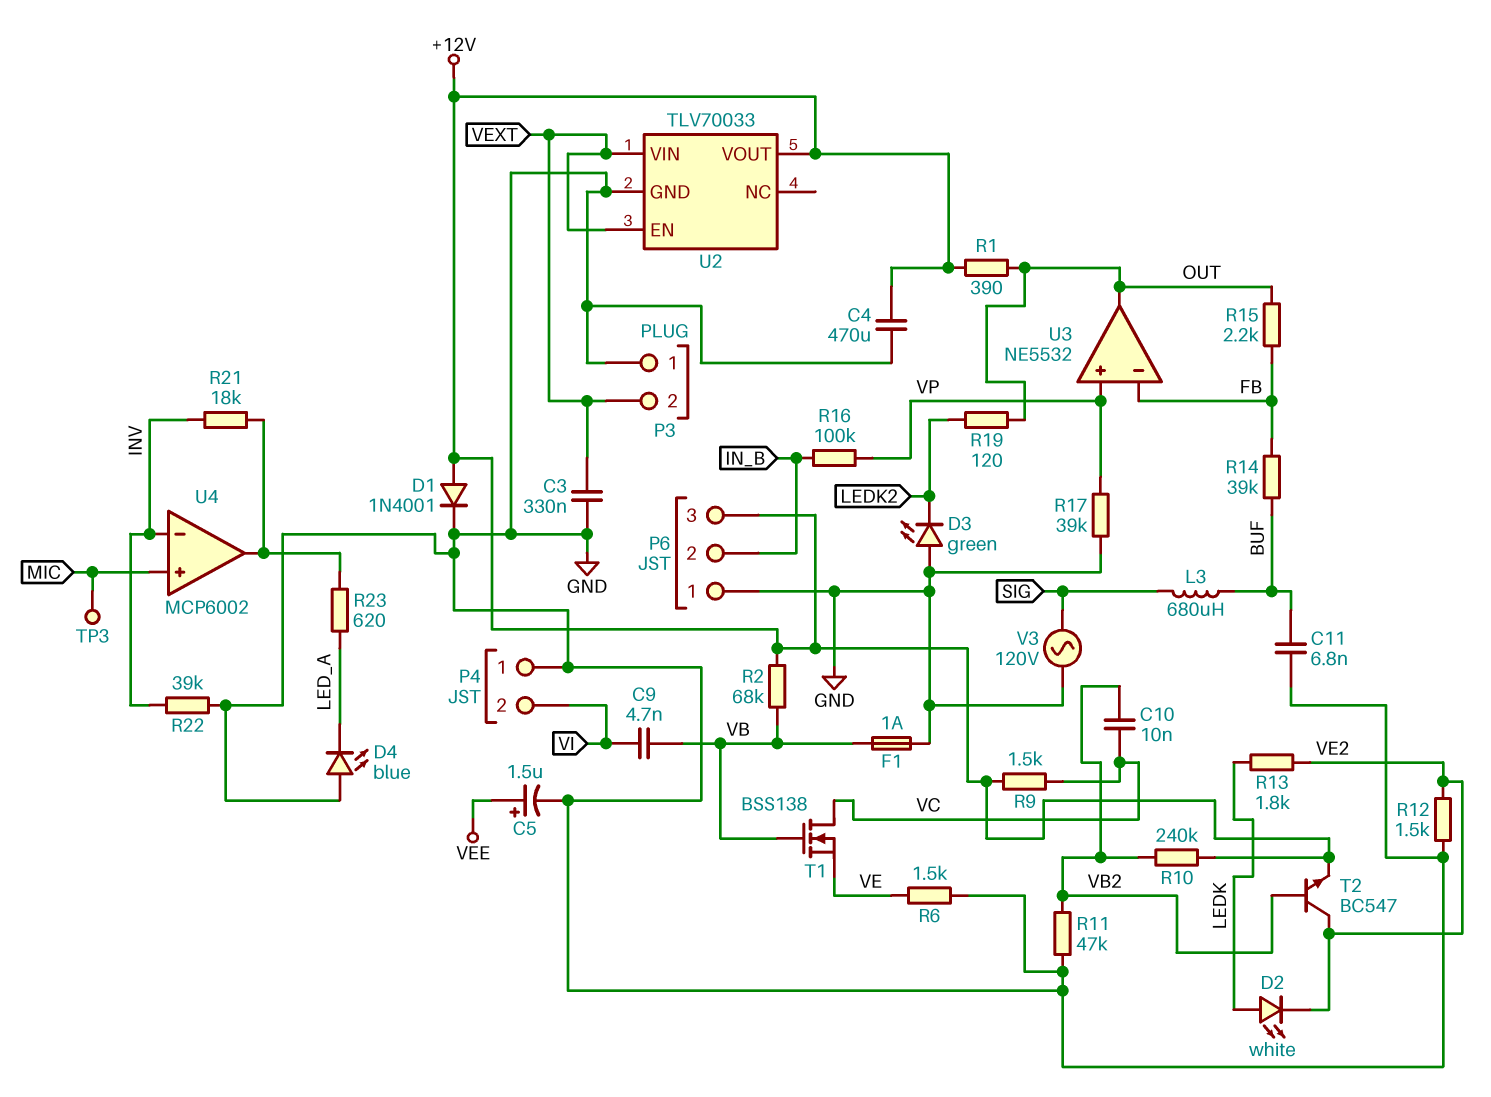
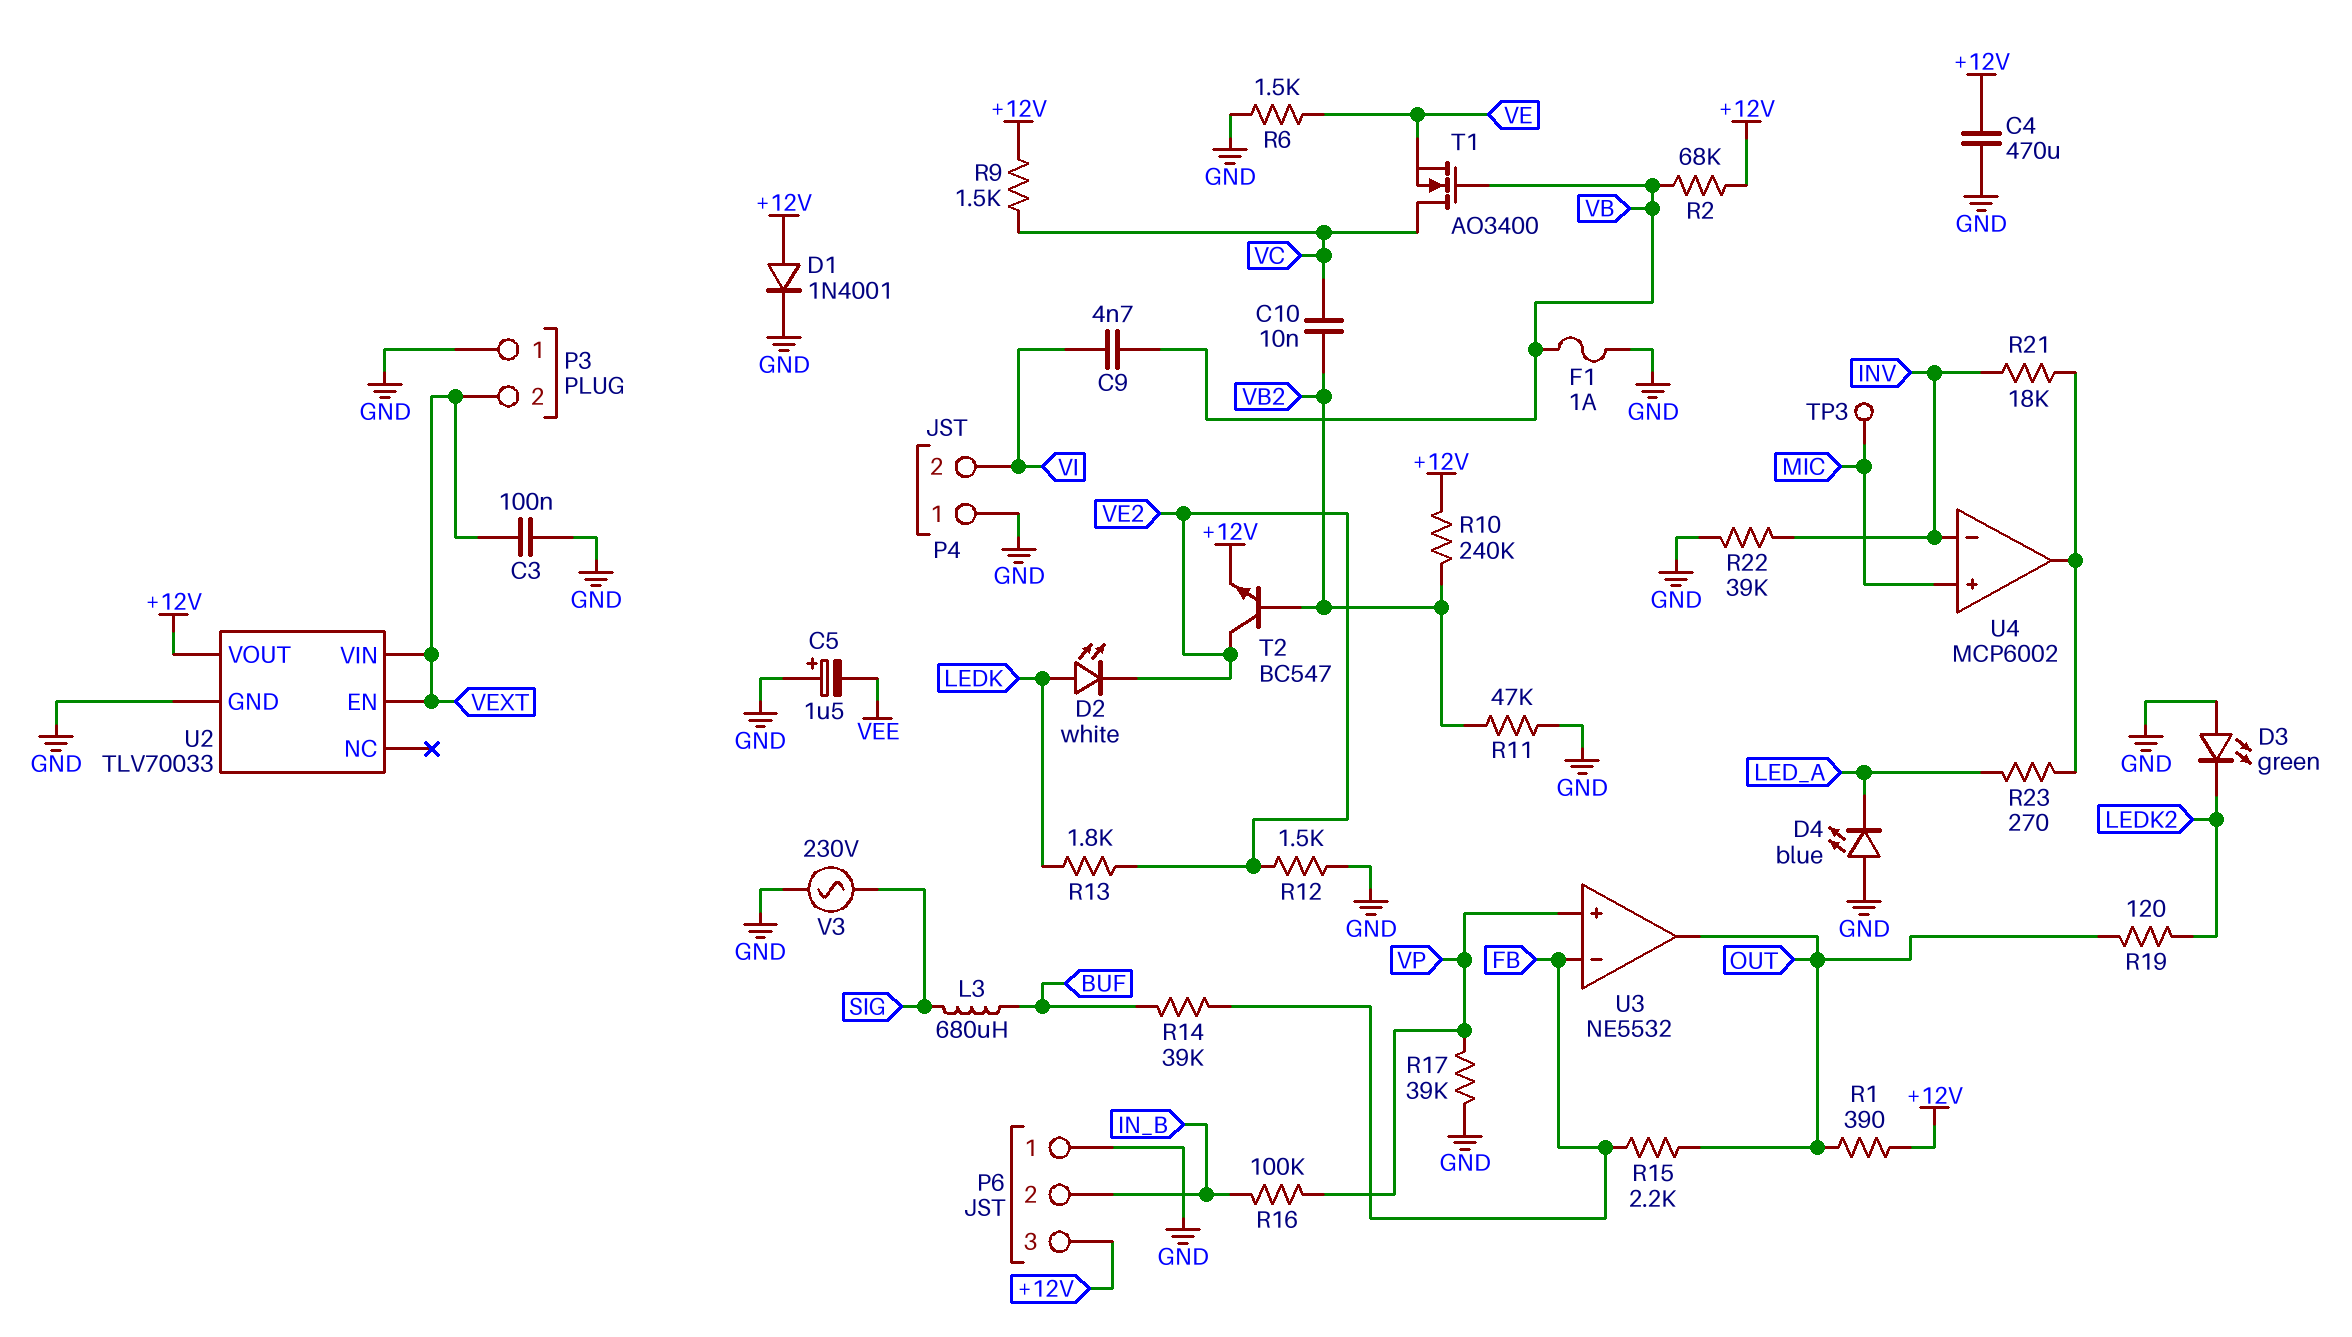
C3: 330nF (GND, VEXT) -> 100nF (GND, VEXT)
C5: 1.5uF (plus VEE, minus GND) -> 1.5uF (plus GND, minus VEE)
C11: 6.8nF (BUF, GND) -> none
R23: 620 (LED_A, U4/out) -> 270 (LED_A, U4/out)
T1: NMOS BSS138 (G VB, D VC, S VE) -> NMOS AO3400 (G VB, D VC, S VE)
V3: AC 120V (GND, SIG) -> AC 230V (GND, SIG)

